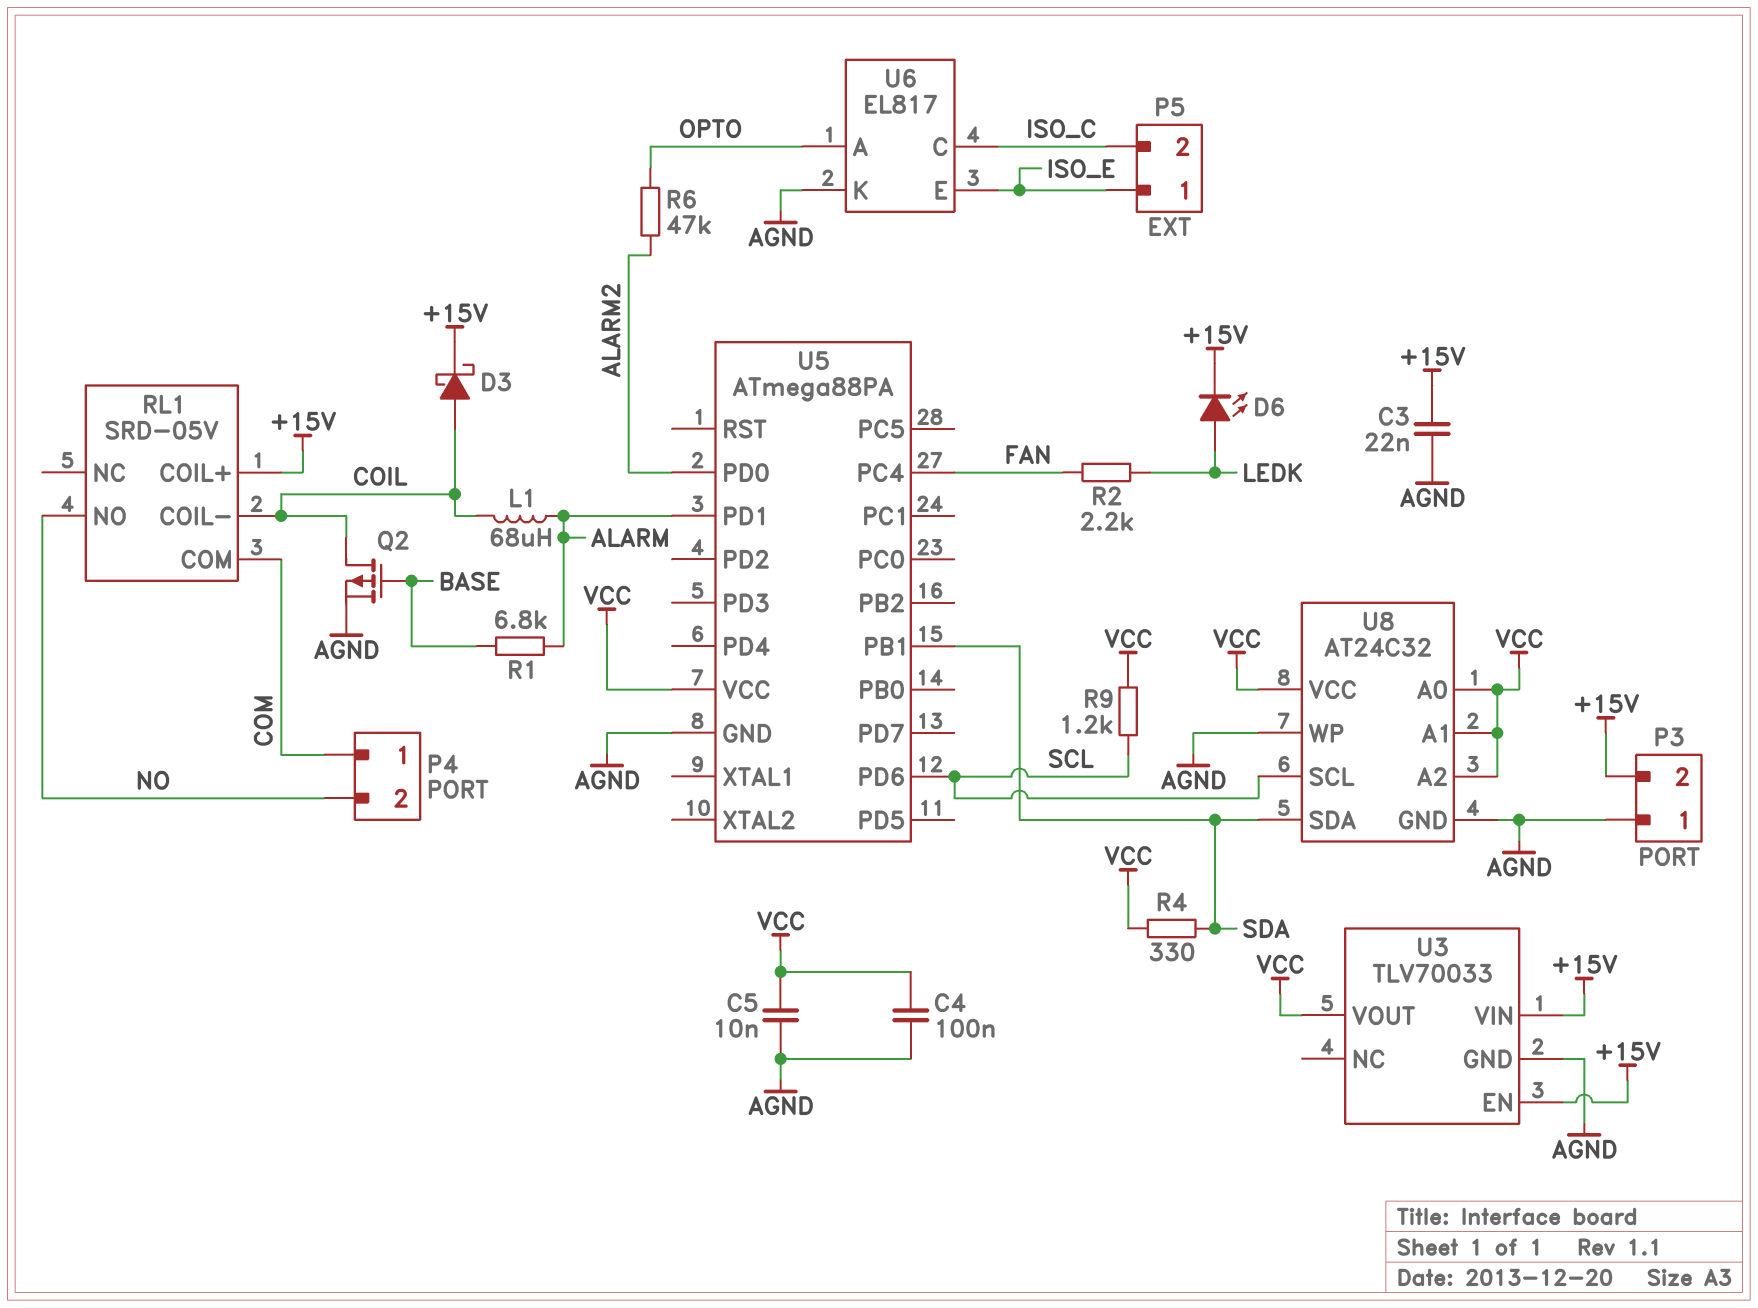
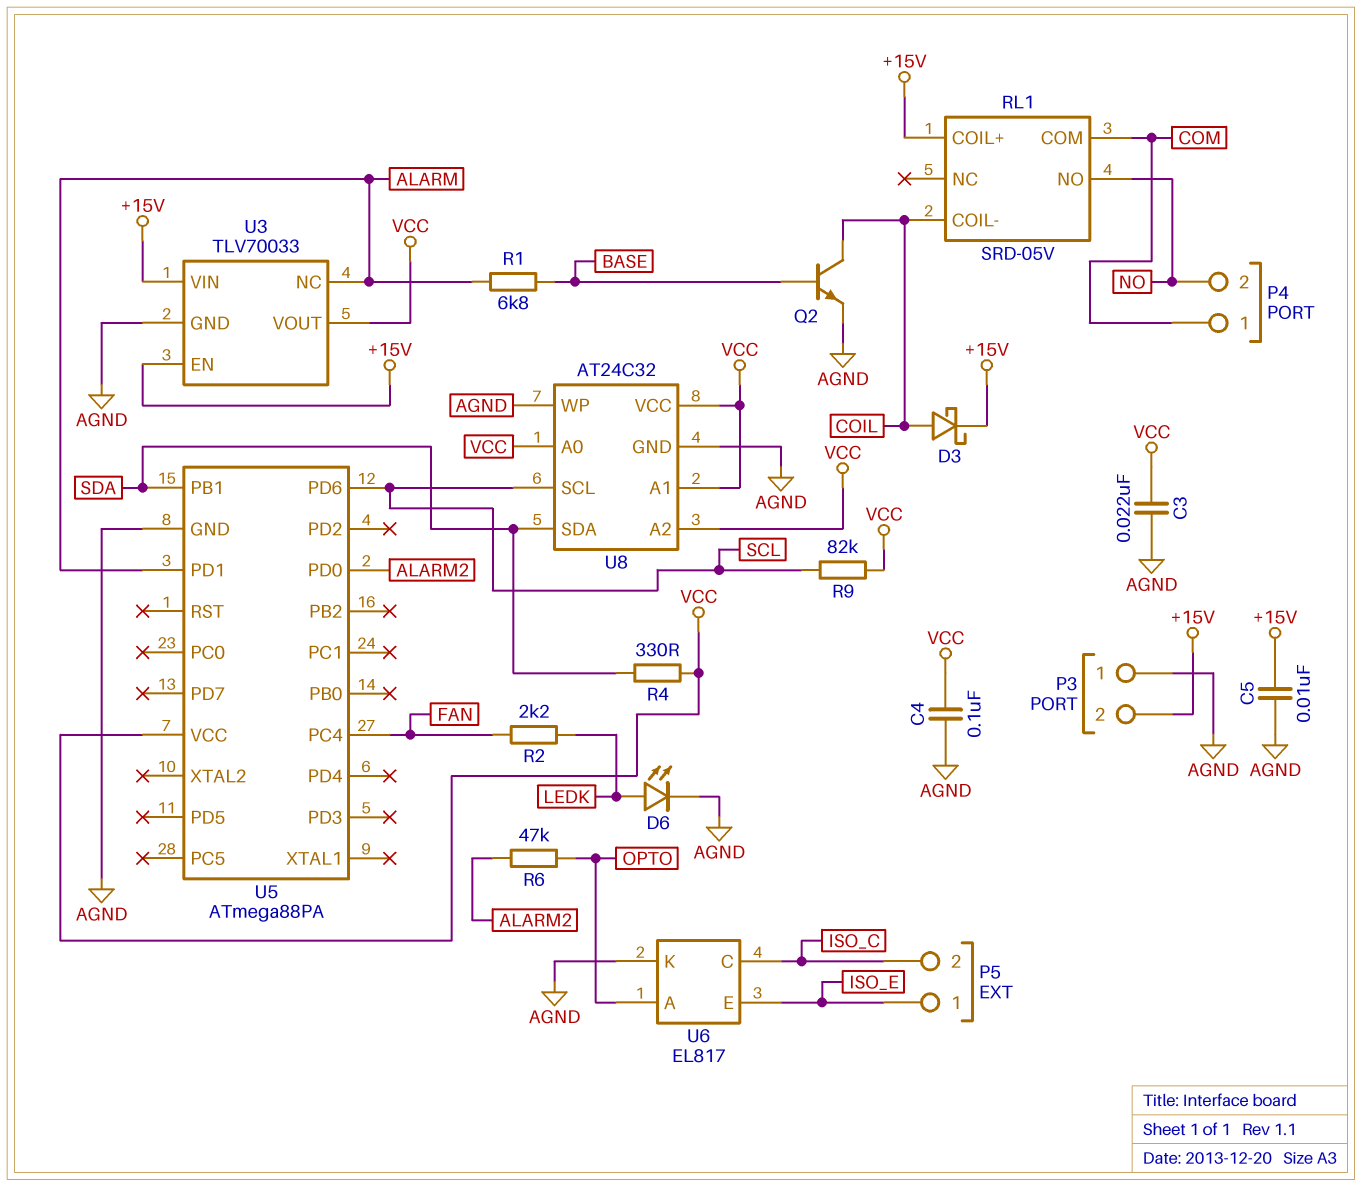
C3: 22nF (+15V, AGND) -> 22nF (AGND, VCC)
C5: 10nF (AGND, VCC) -> 10nF (+15V, AGND)
D6: LED (A LEDK, K +15V) -> LED (A LEDK, K AGND)
L1: 68uH (ALARM, COIL) -> none
Q2: PMOS (G BASE, D COIL, S AGND) -> NPN (B BASE, C COIL, E AGND)
R9: 1.2k (SCL, VCC) -> 82k (SCL, VCC)
U3 pin NC: none -> ALARM

